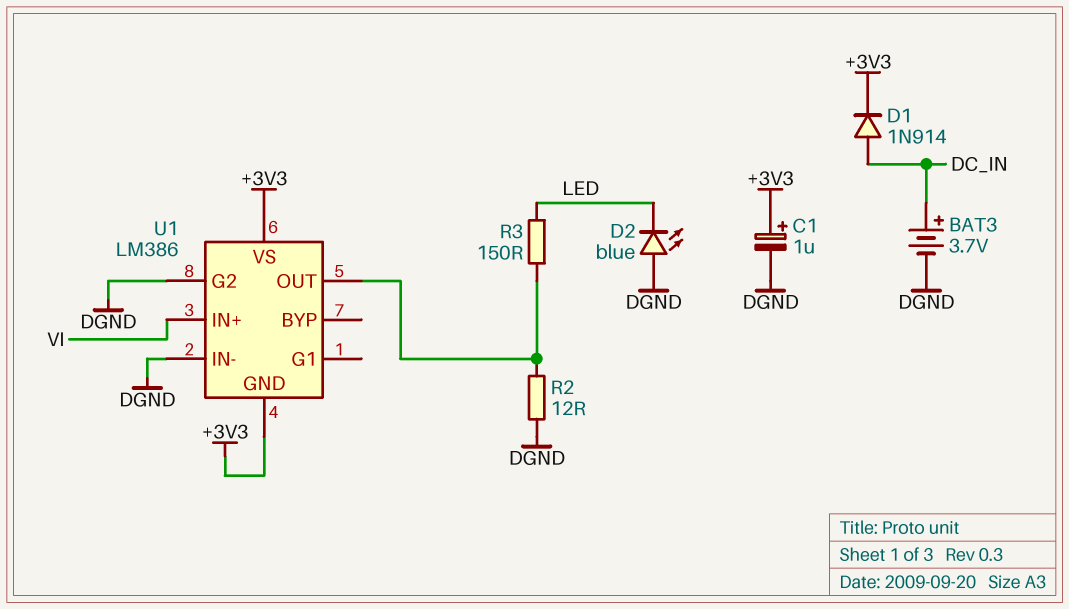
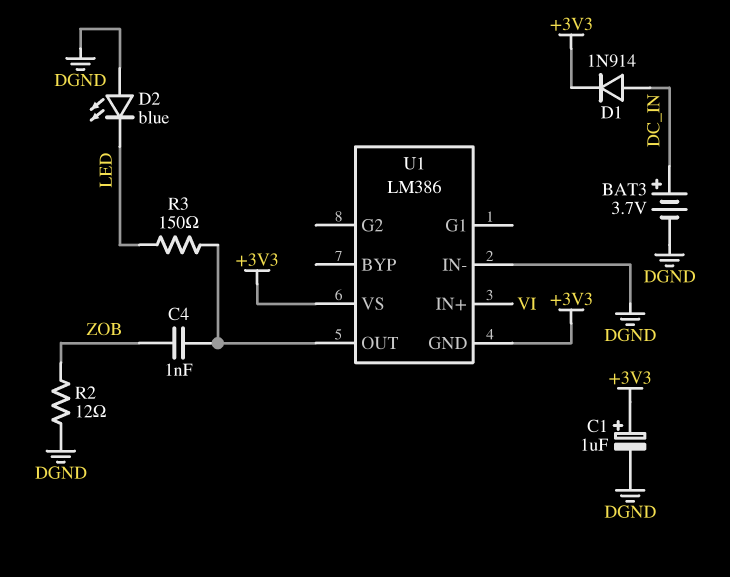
C4: none -> 1nF (U1/OUT, ZOB)
R2: 12 (DGND, U1/OUT) -> 12 (DGND, ZOB)
U1 pin G2: DGND -> none

